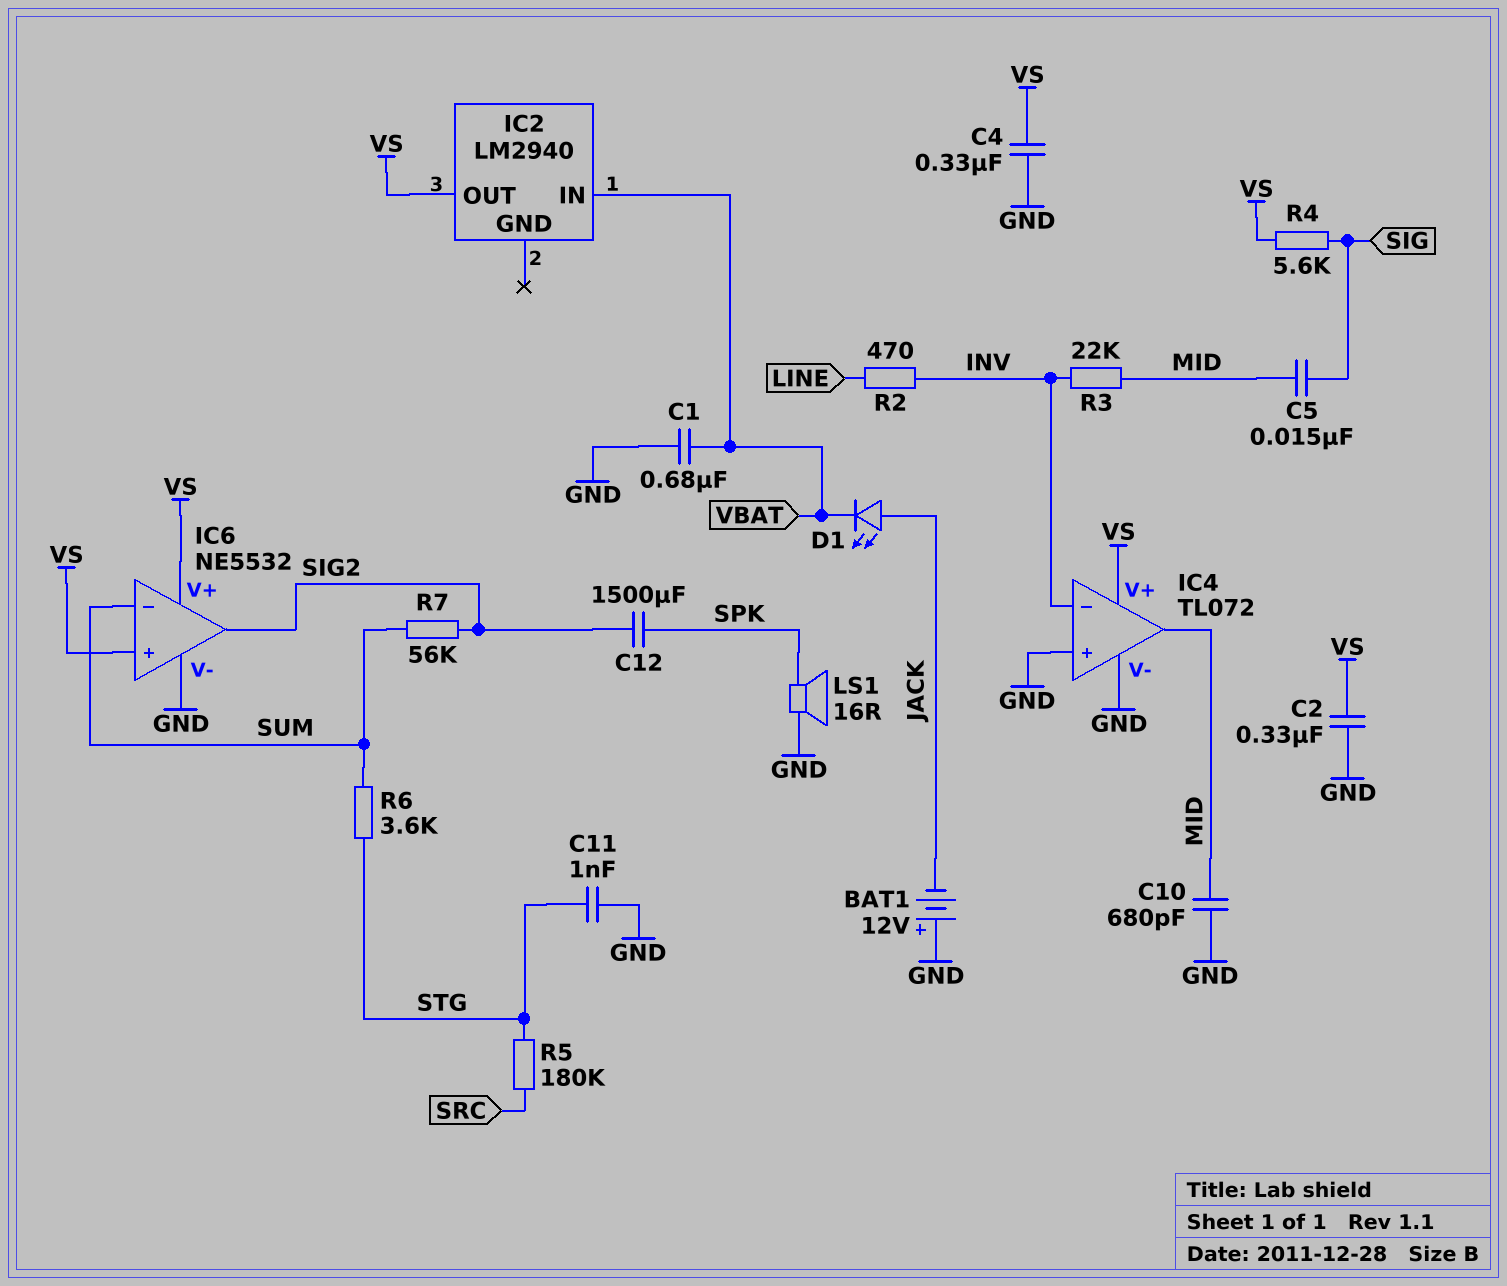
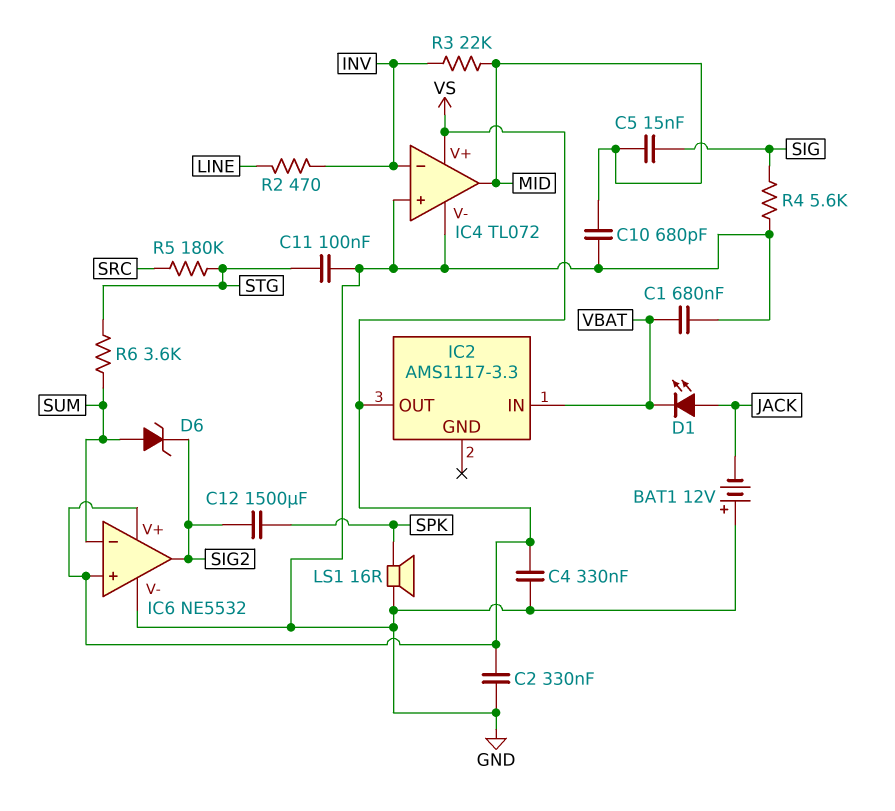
C11: 1nF (GND, STG) -> 100nF (GND, STG)
D6: none -> zener (A SUM, K SIG2)
IC2: LM2940 -> AMS1117-3.3
R4: 5.6k (SIG, VS) -> 5.6k (GND, SIG)
R7: 56k (SIG2, SUM) -> none

